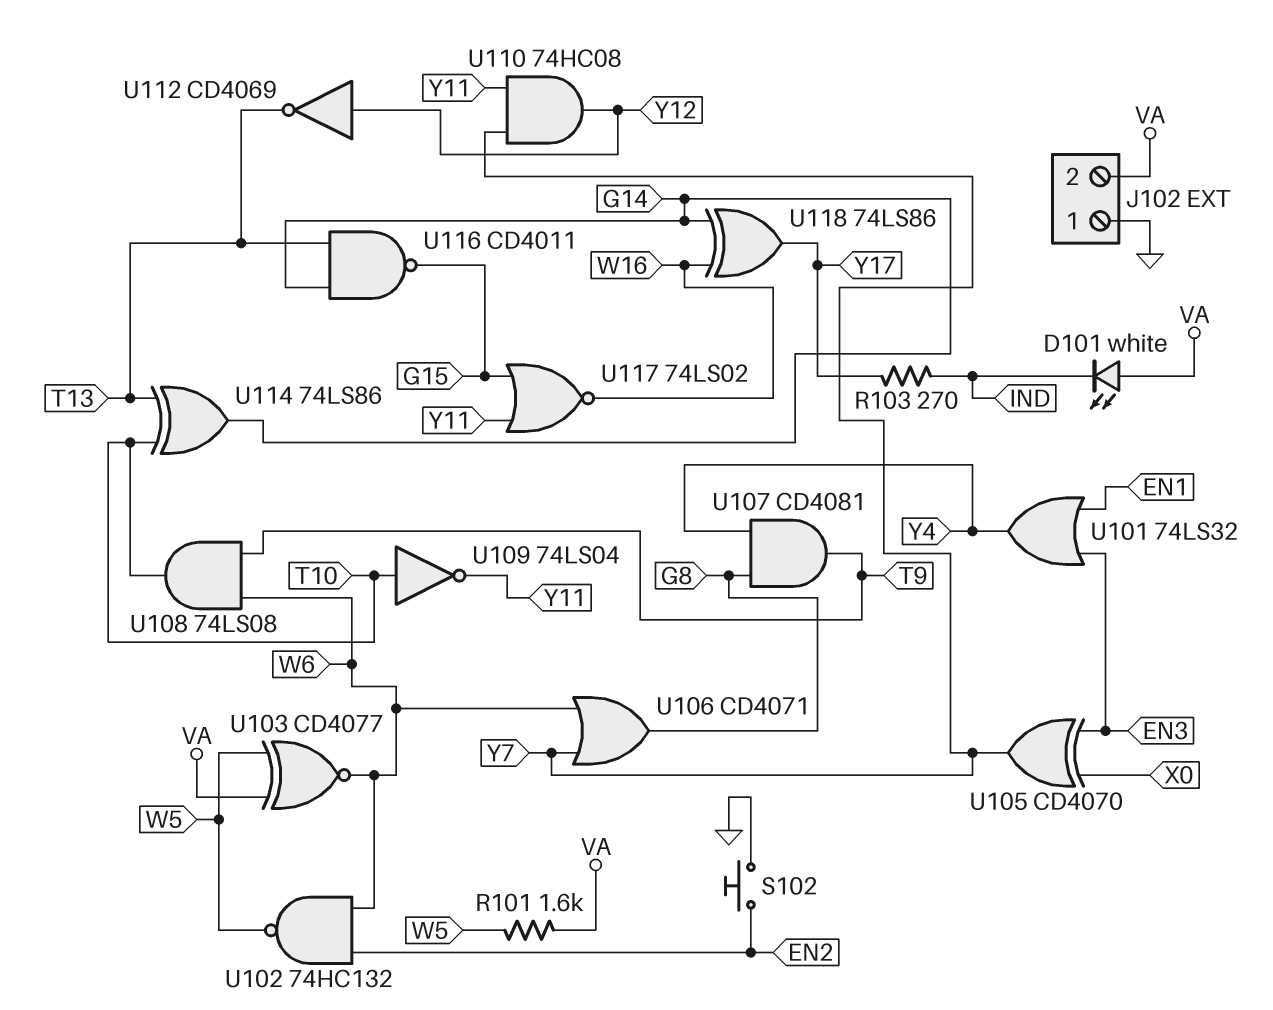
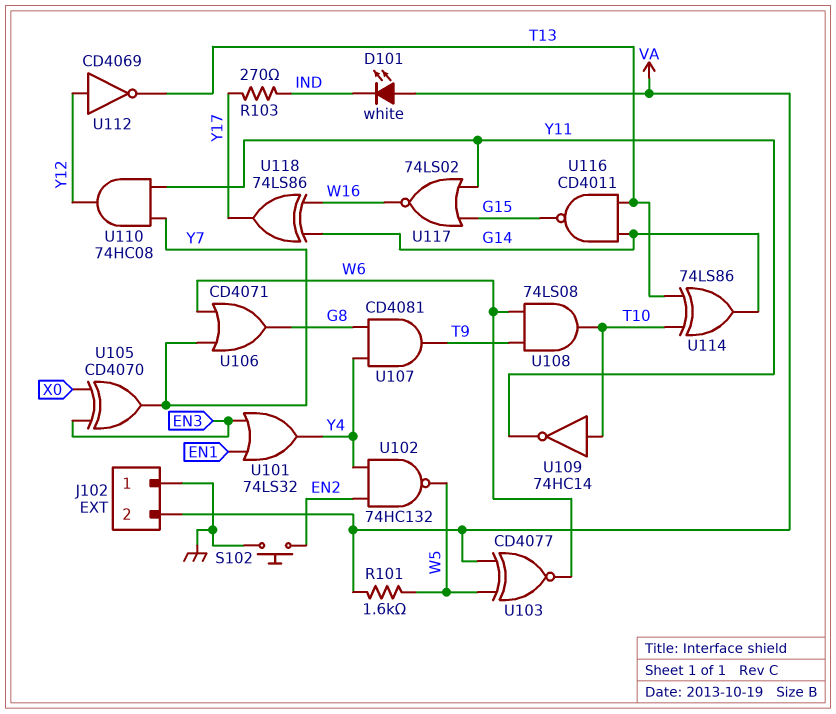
U102: NAND 74HC132 (in EN2, in W6, out W5) -> NAND 74HC132 (in EN2, in Y4, out W5)
U109: NOT 74LS04 (in T10, out Y11) -> NOT 74HC14 (in T10, out Y11)

